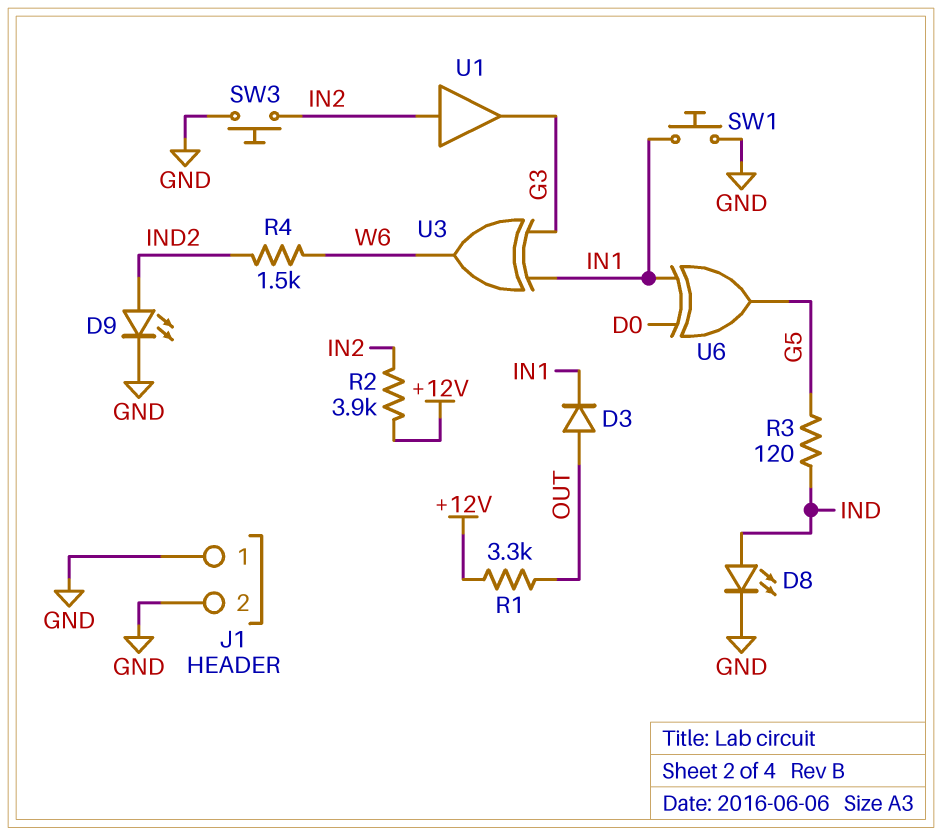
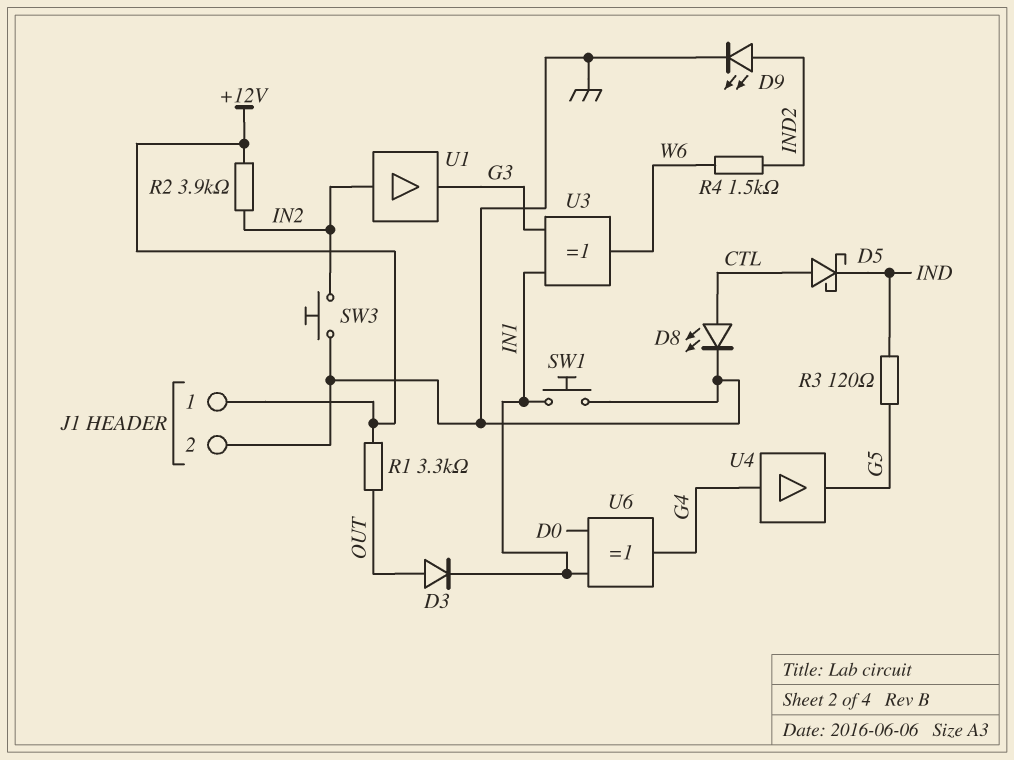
D5: none -> schottky (A CTL, K IND)
D8: LED (A IND, K GND) -> LED (A CTL, K GND)
J1 pin 1: GND -> +12V
U4: none -> buffer (in G4, out G5)
U6: XOR (in D0, in IN1, out G5) -> XOR (in D0, in IN1, out G4)

